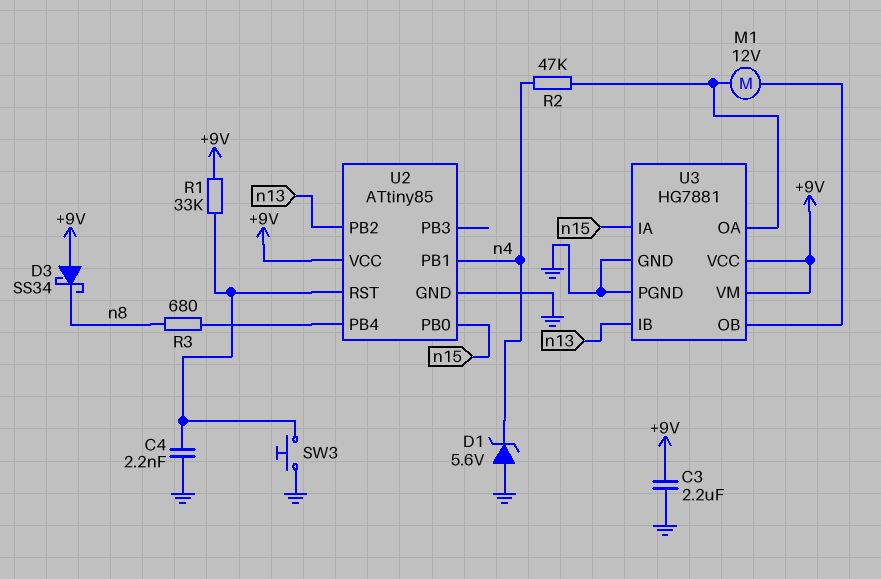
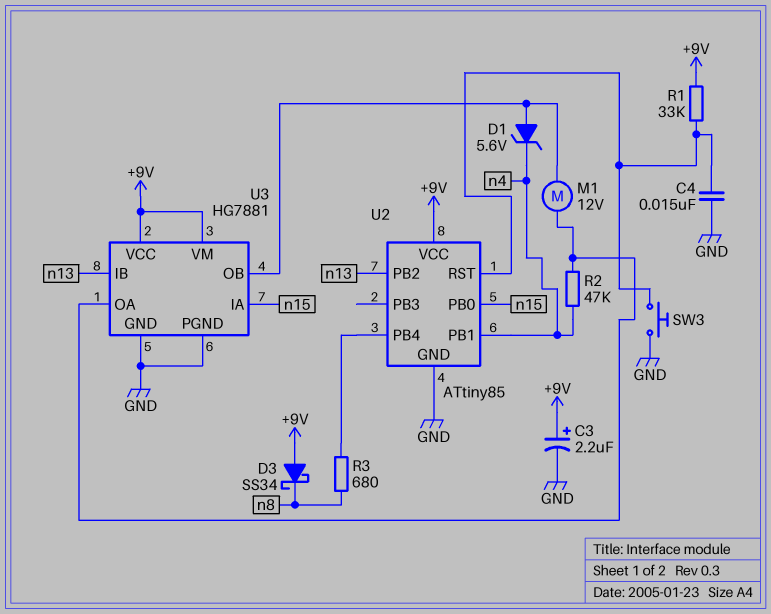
C3: 2.2uF (+9V, GND) -> 2.2uF (plus +9V, minus GND)
C4: 2.2nF (GND, U2/RST) -> 15nF (GND, U2/RST)
D1: zener 5.6V (A GND, K n4) -> zener 5.6V (A U3/OB, K n4)

